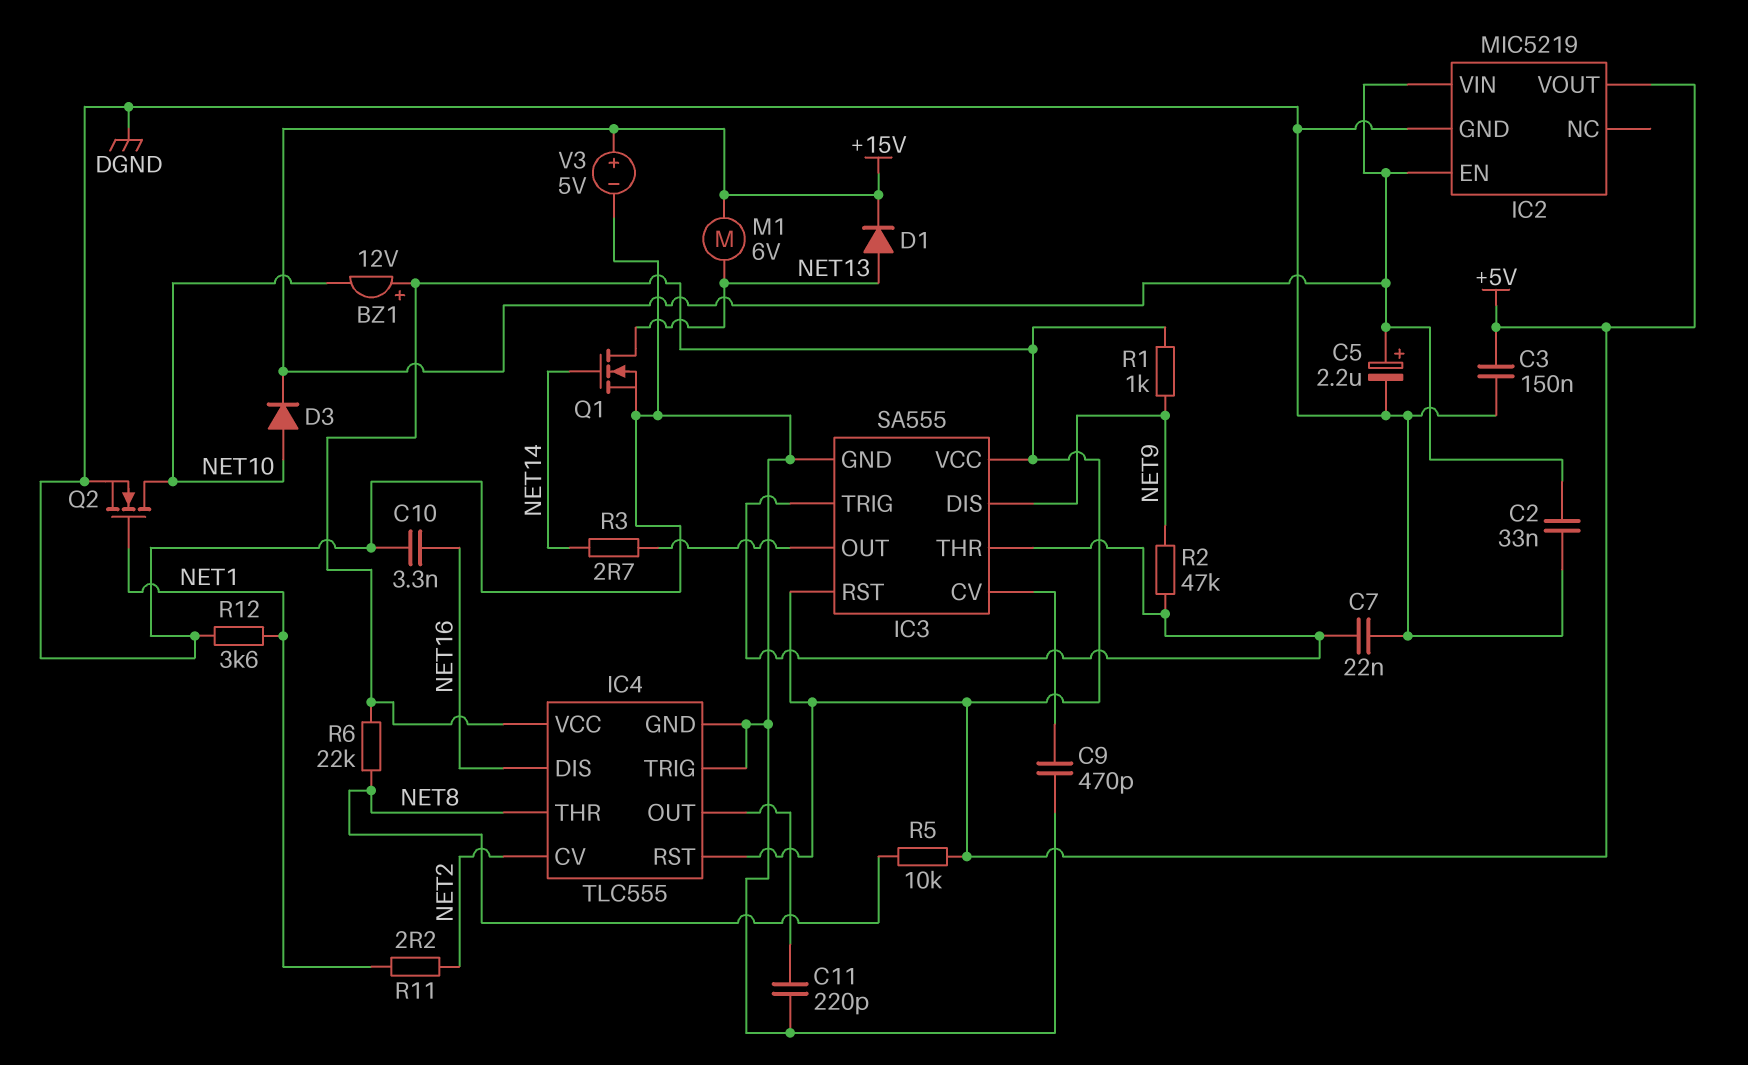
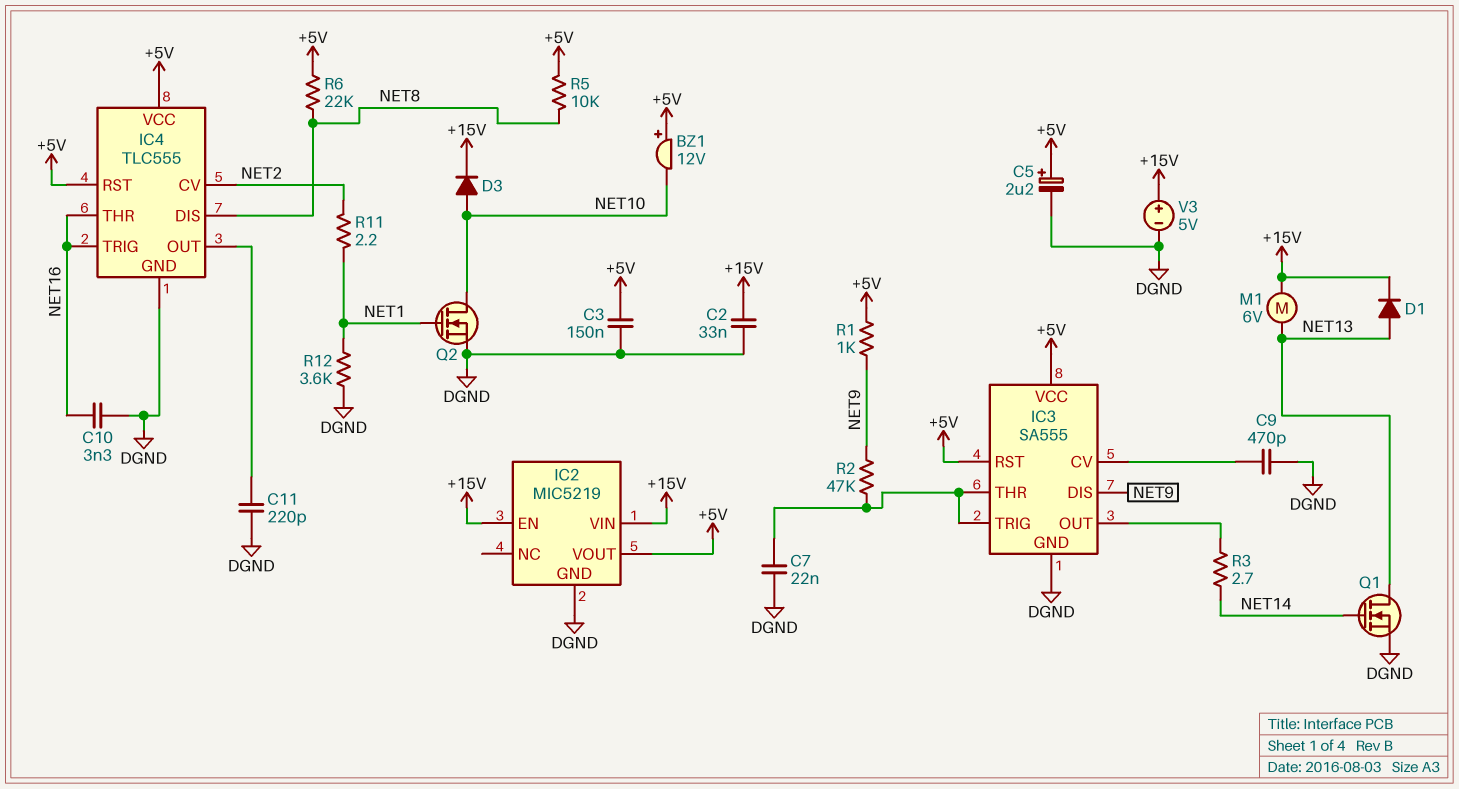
C5: 2.2uF (plus +15V, minus DGND) -> 2.2uF (plus +5V, minus DGND)
IC4 pin DIS: NET16 -> NET8
IC4 pin THR: NET8 -> NET16
IC4 pin TRIG: DGND -> NET16

